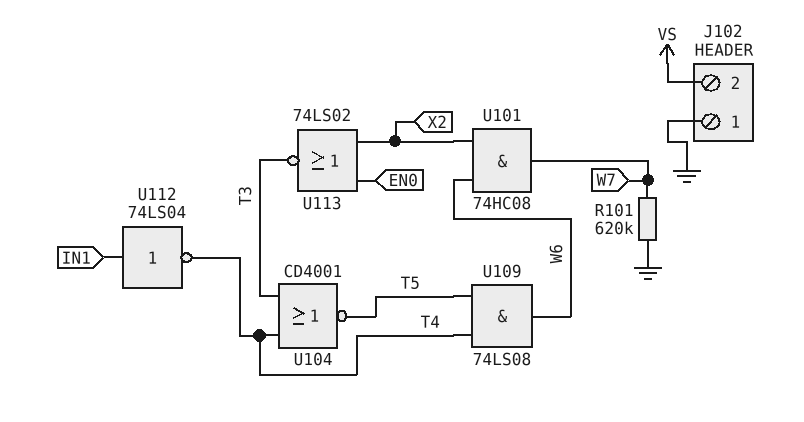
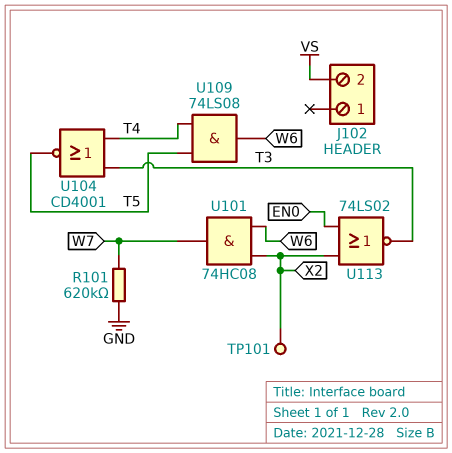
J102 pin 1: GND -> none
TP101: none -> test point (X2)
U112: NOT 74LS04 (in IN1, out T4) -> none

